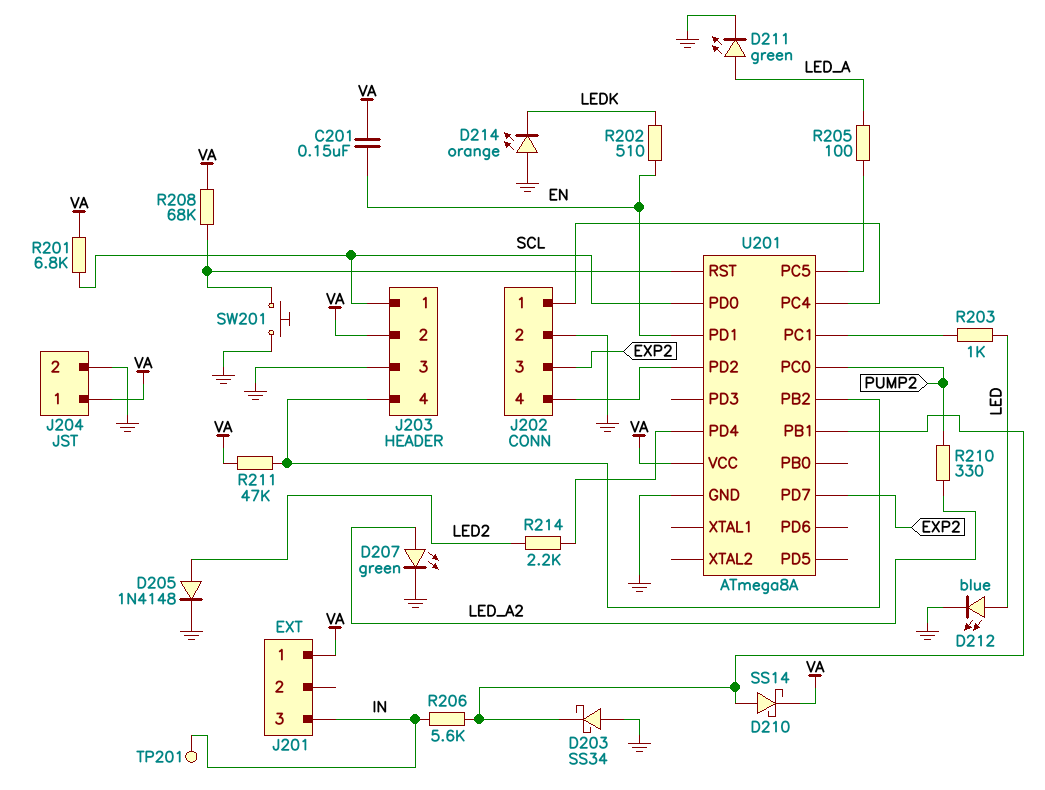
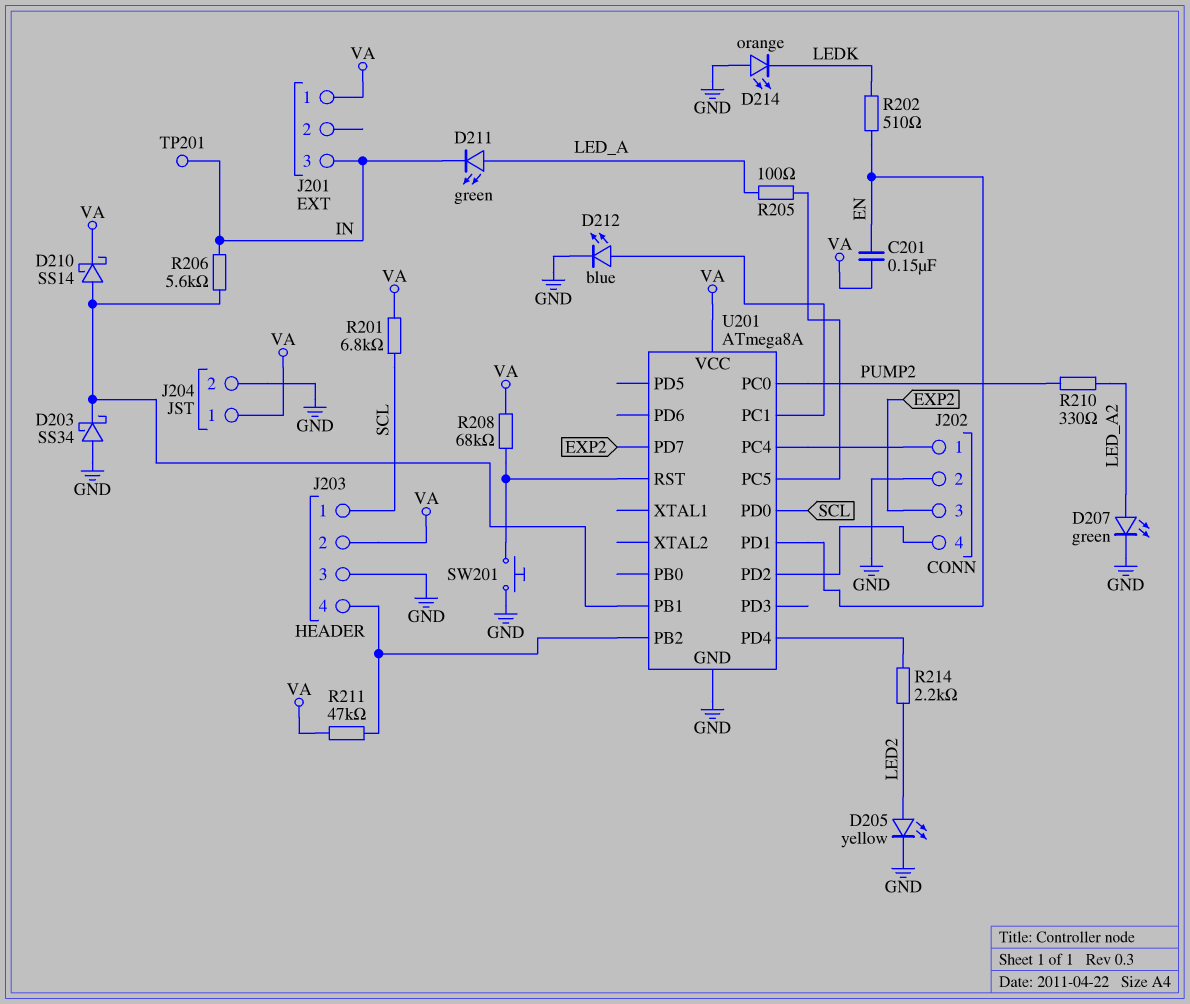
D205: diode 1N4148 (A LED2, K GND) -> LED yellow (A LED2, K GND)
D211: LED green (A LED_A, K GND) -> LED green (A LED_A, K IN)
D212: LED blue (A LED, K GND) -> LED blue (A U201/PC1, K GND)
R203: 1k (LED, U201/PC1) -> none

